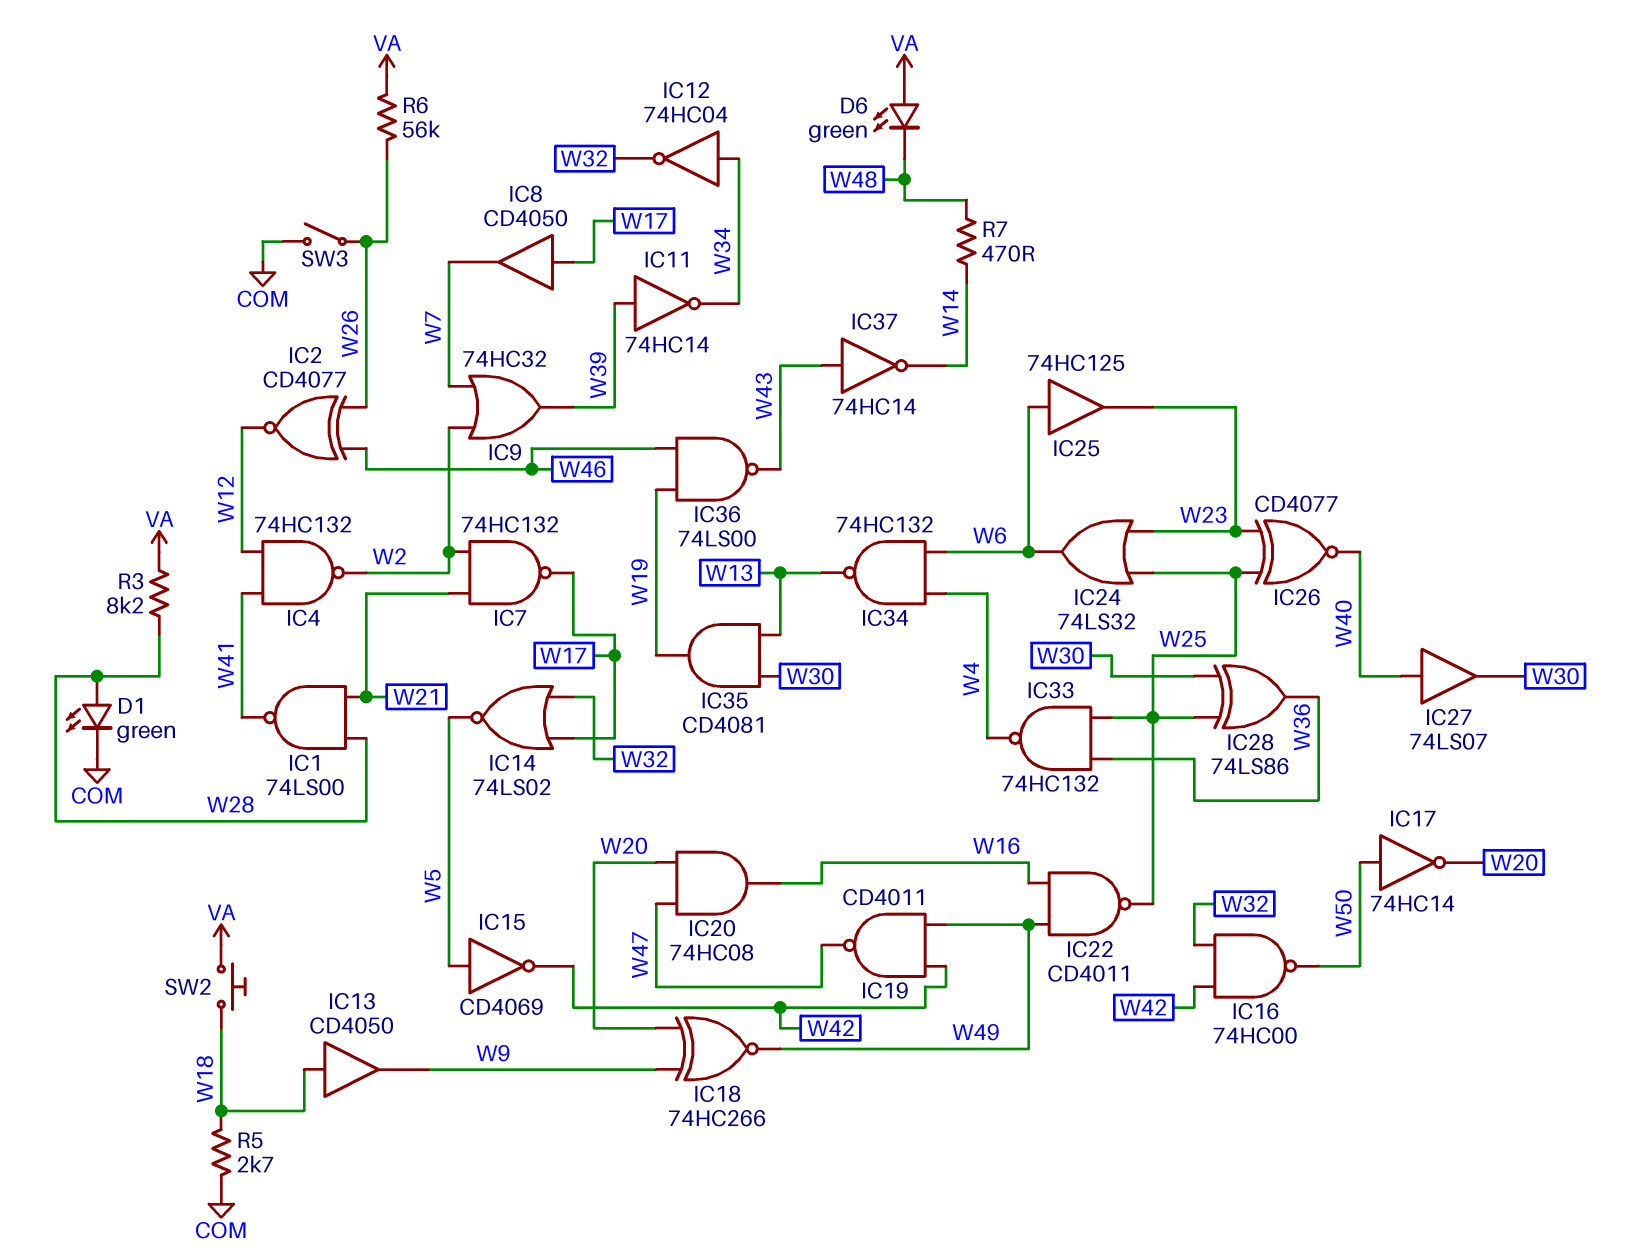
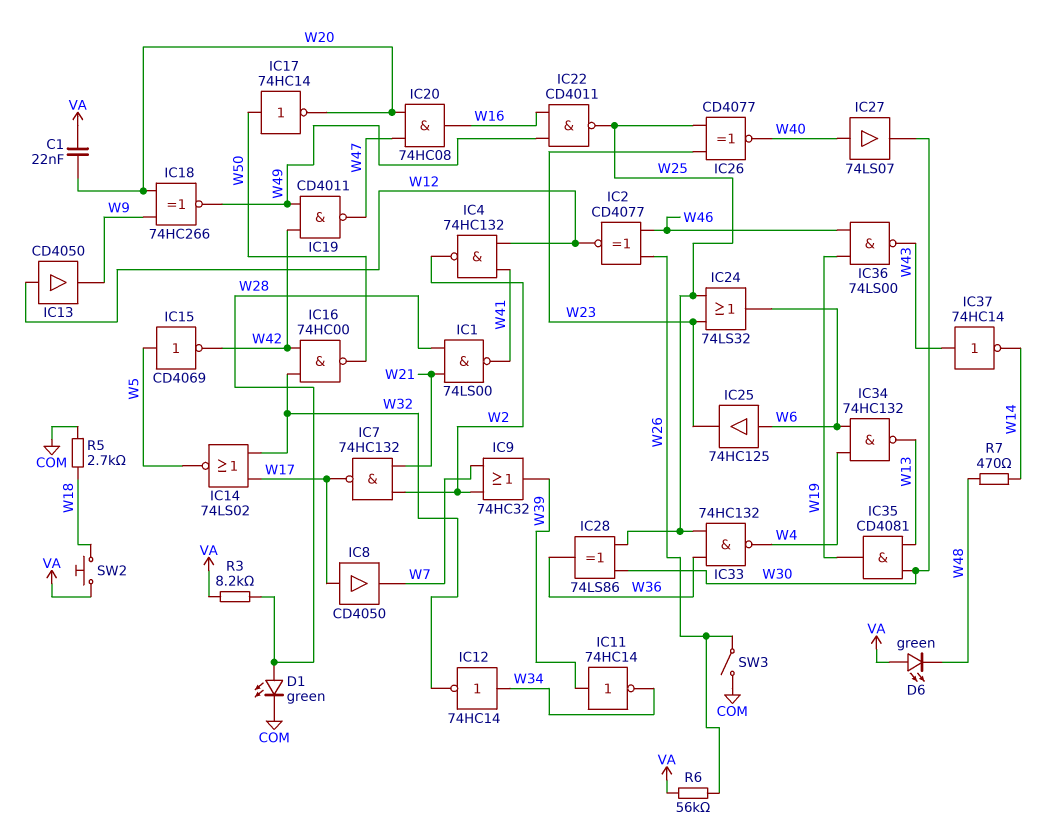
C1: none -> 22nF (VA, W20)
IC12: NOT 74HC04 (in W34, out W32) -> NOT 74HC14 (in W34, out W32)
IC13: buffer CD4050 (in W18, out W9) -> buffer CD4050 (in W12, out W9)

